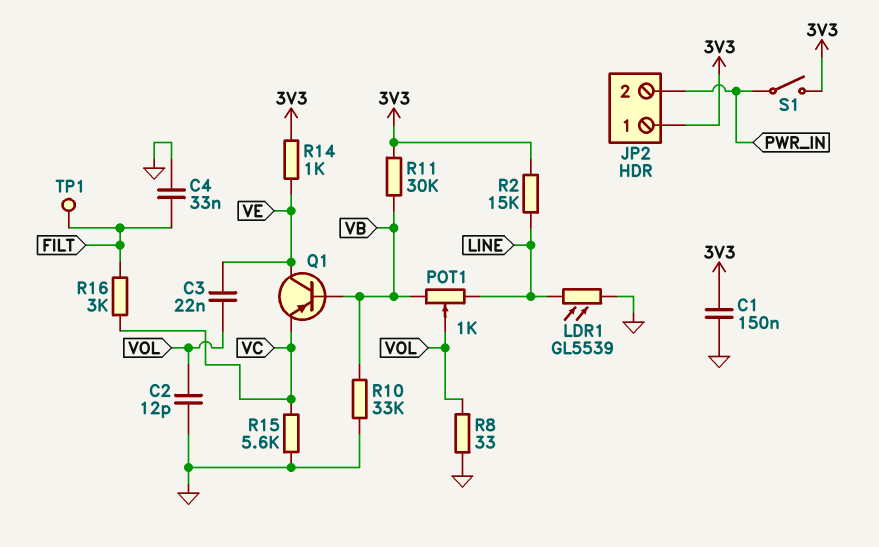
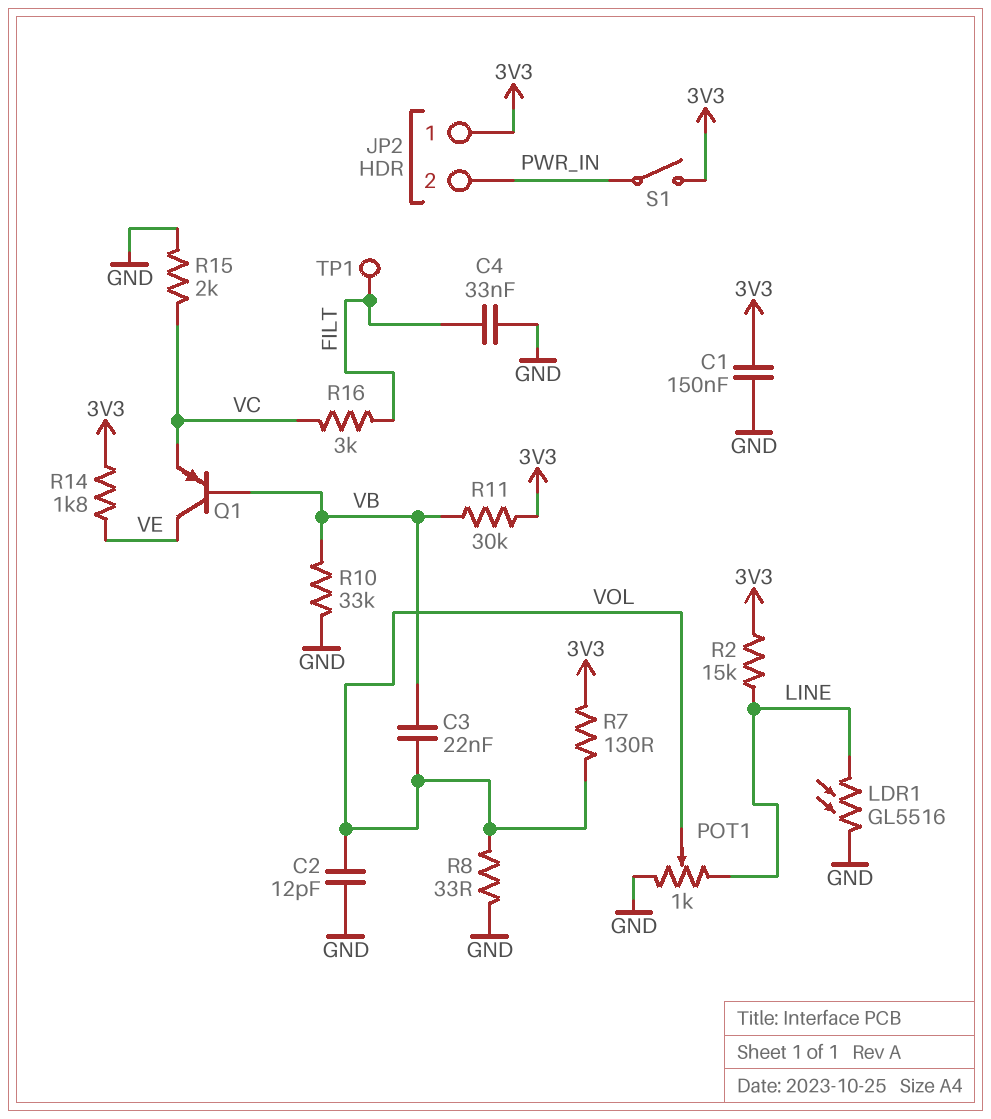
C3: 22nF (VE, VOL) -> 22nF (VB, VOL)
LDR1: GL5539 (GND, LINE) -> GL5516 (GND, LINE)
POT1: 1k (LINE, VB, wiper VOL) -> 1k (GND, LINE, wiper VOL)
R7: none -> 130 (3V3, VOL)
R14: 1k (3V3, VE) -> 1.8k (3V3, VE)
R15: 5.6k (GND, VC) -> 2k (GND, VC)

